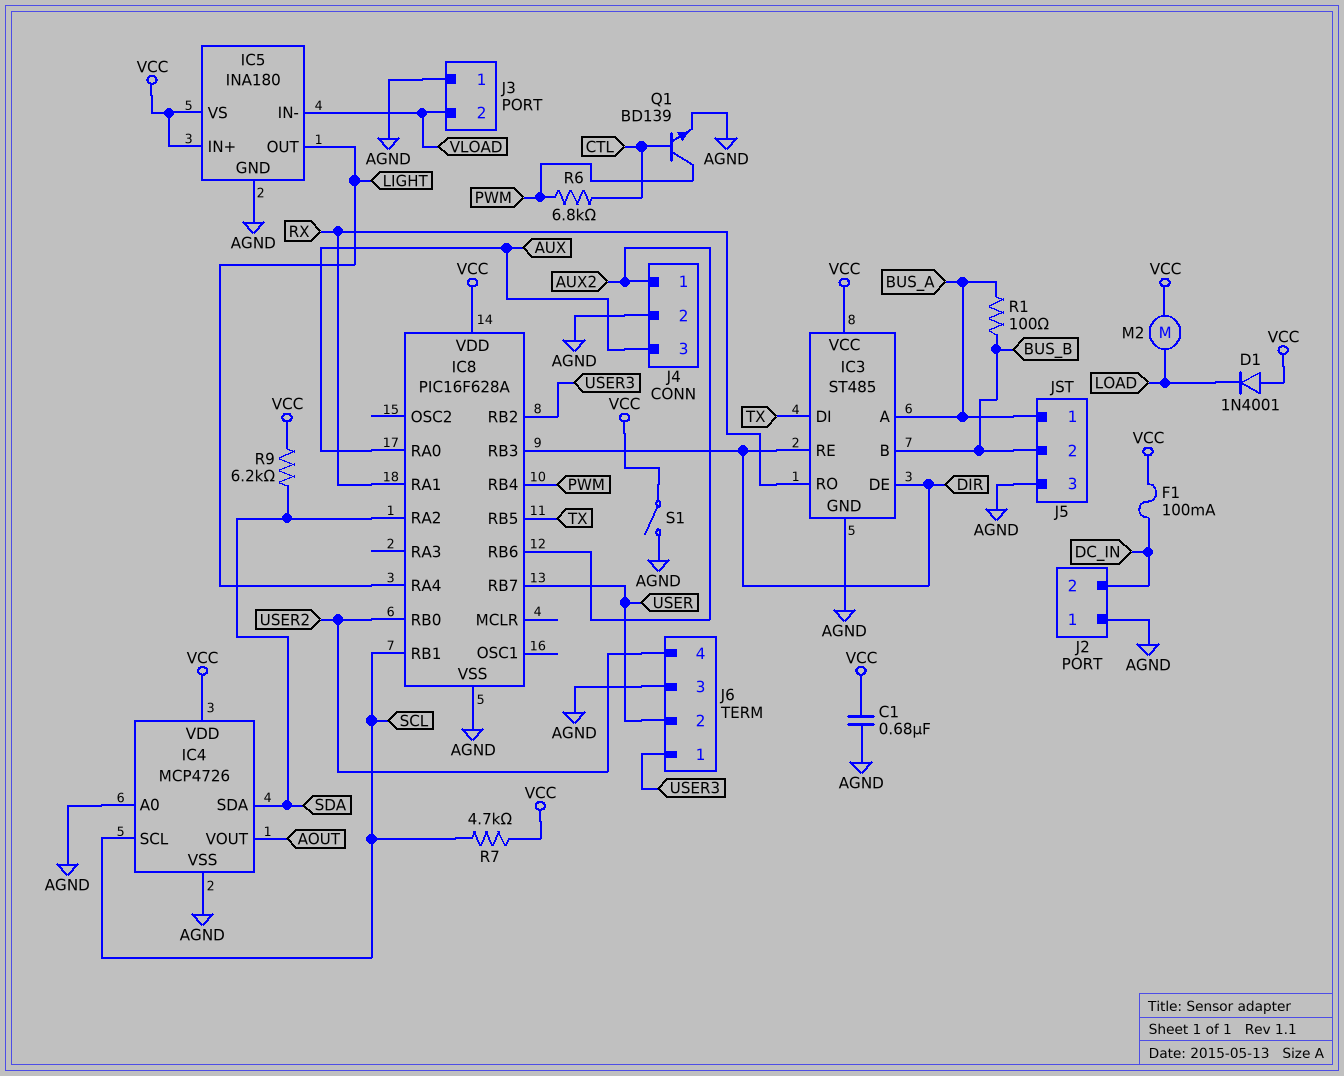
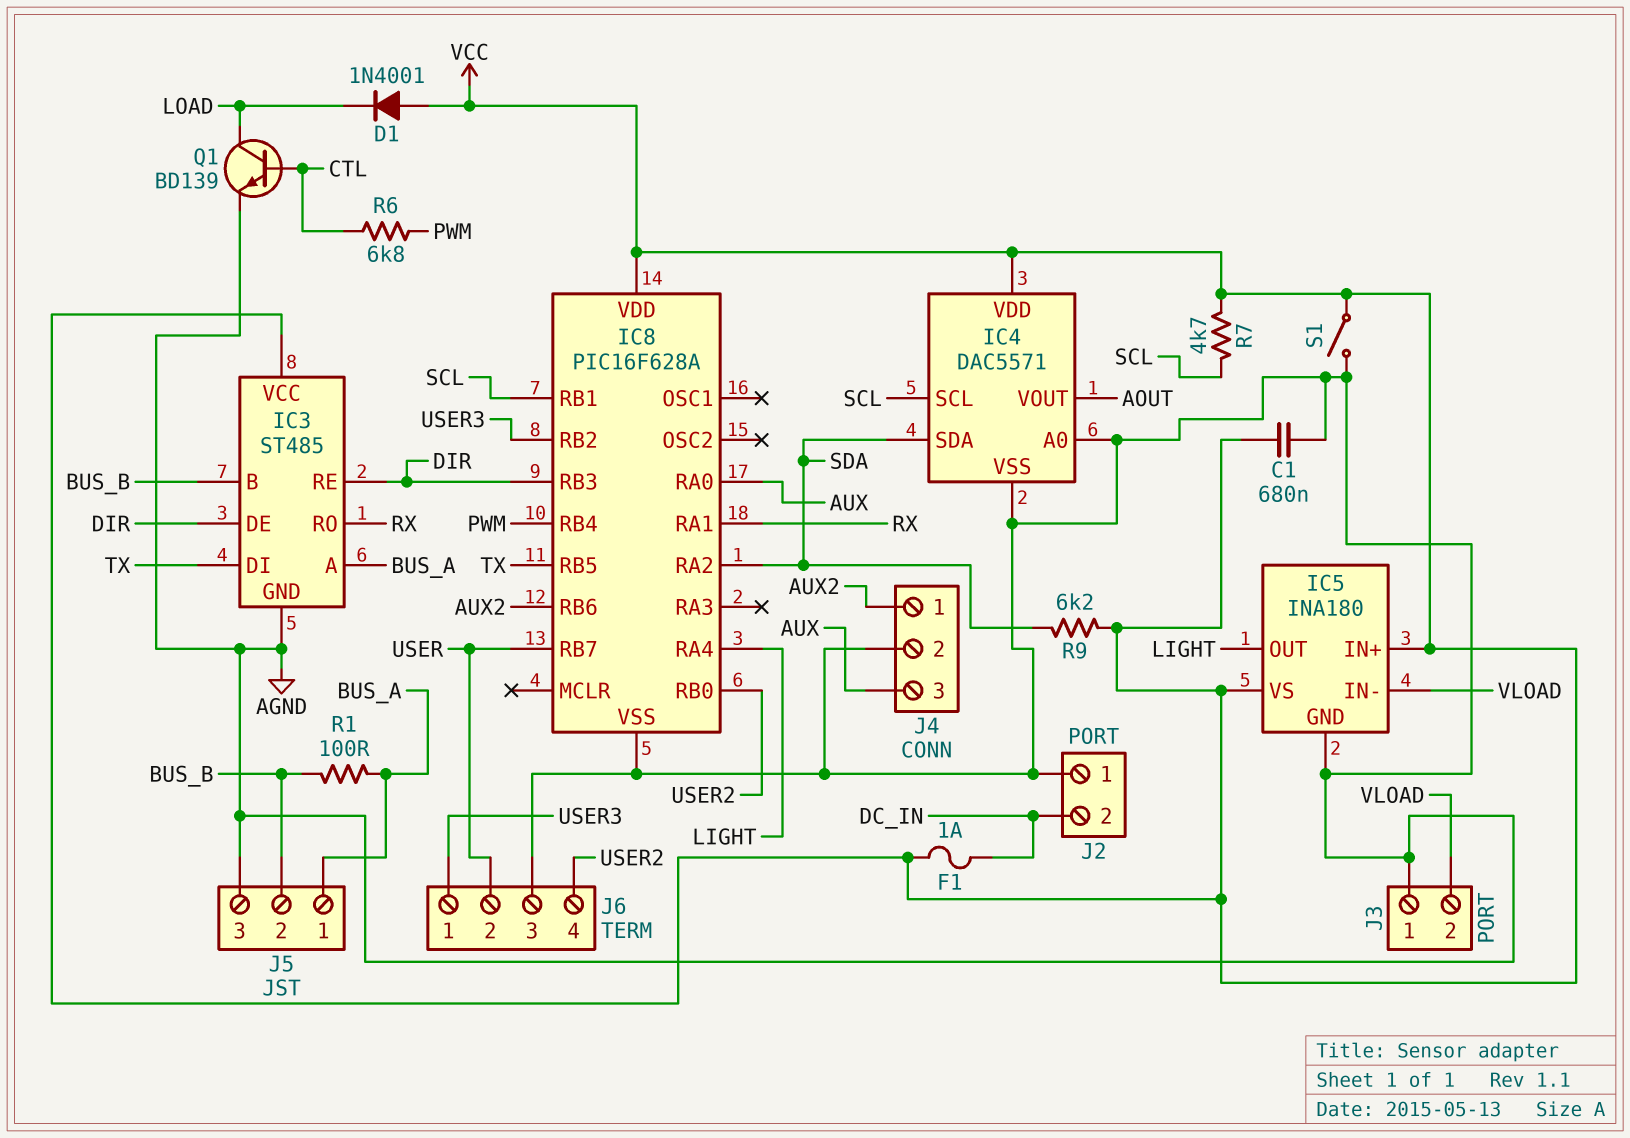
F1: 100mA (DC_IN, VCC) -> 1A (DC_IN, VCC)
IC4: MCP4726 -> DAC5571
M2: motor (LOAD, VCC) -> none
Q1: NPN BD139 (B CTL, C PWM, E AGND) -> NPN BD139 (B CTL, C LOAD, E AGND)

